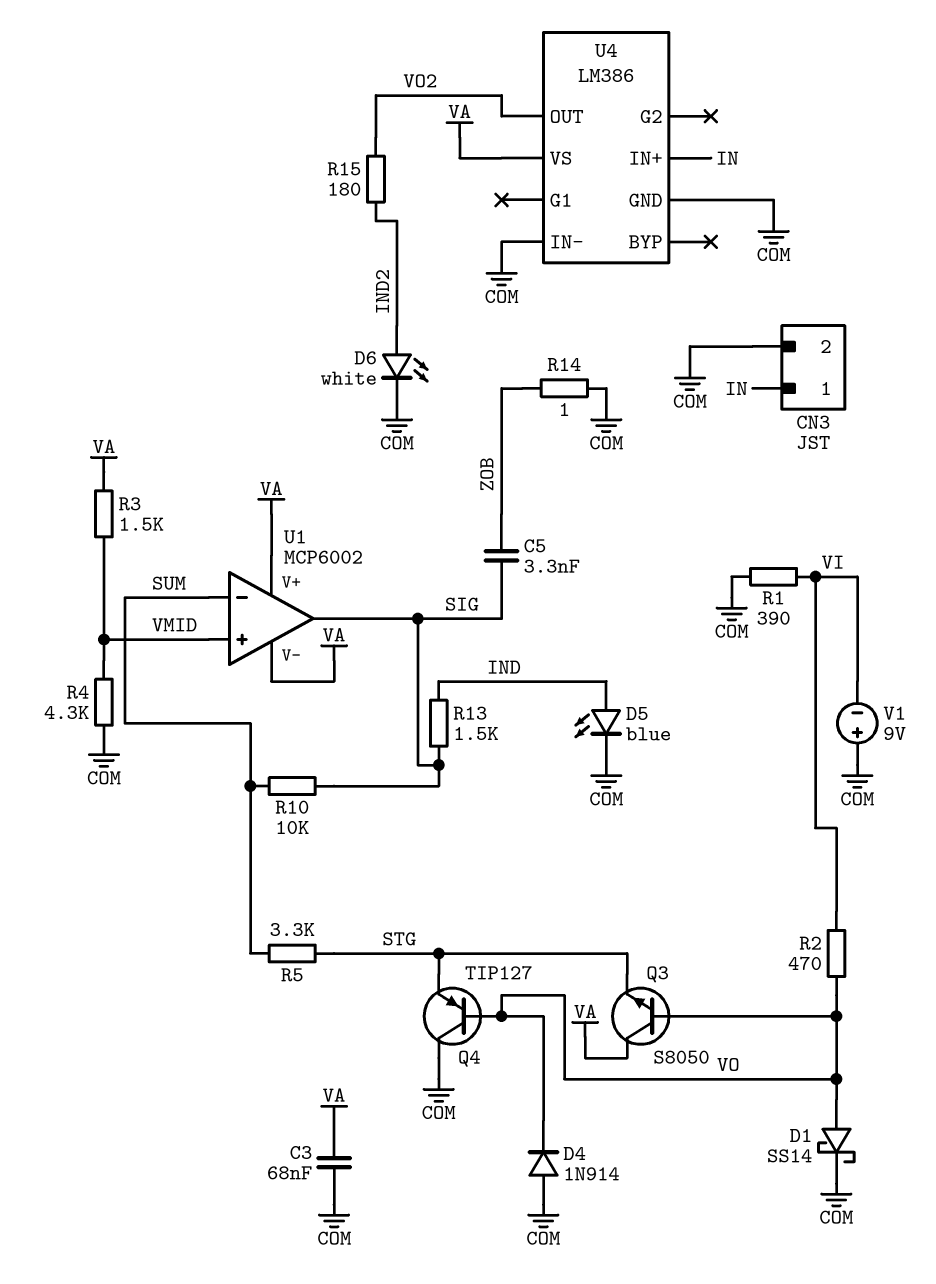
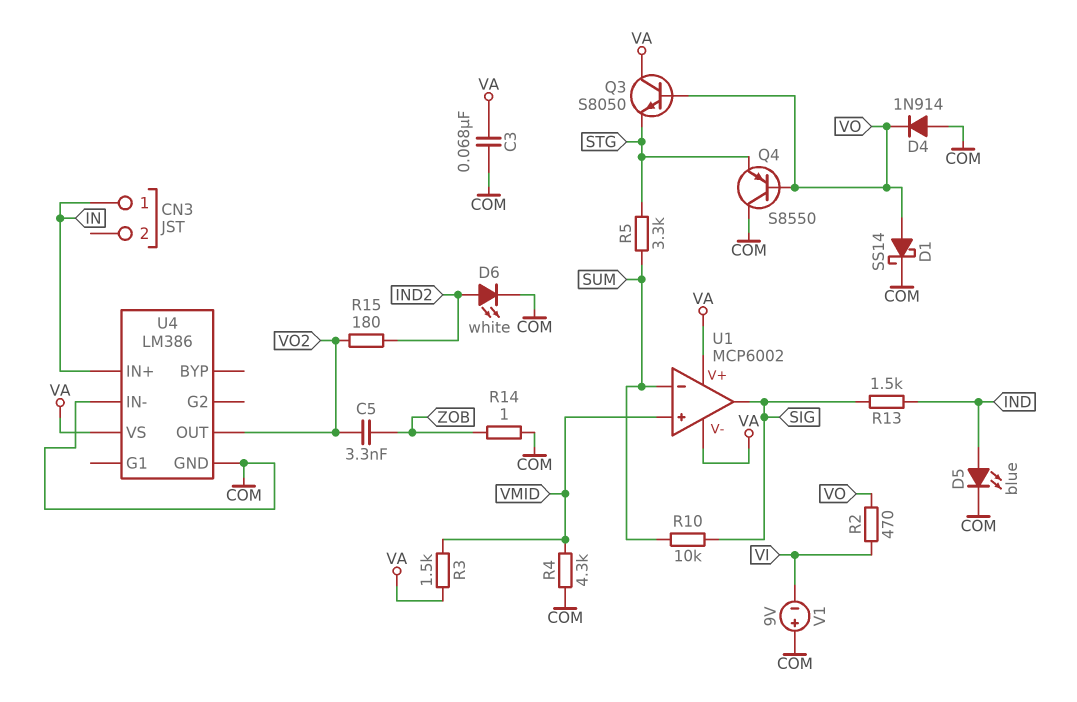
C5: 3.3nF (SIG, ZOB) -> 3.3nF (VO2, ZOB)
CN3 pin 2: COM -> none
Q4: PNP TIP127 (B VO, C COM, E STG) -> PNP S8550 (B VO, C COM, E STG)
R1: 390 (COM, VI) -> none

